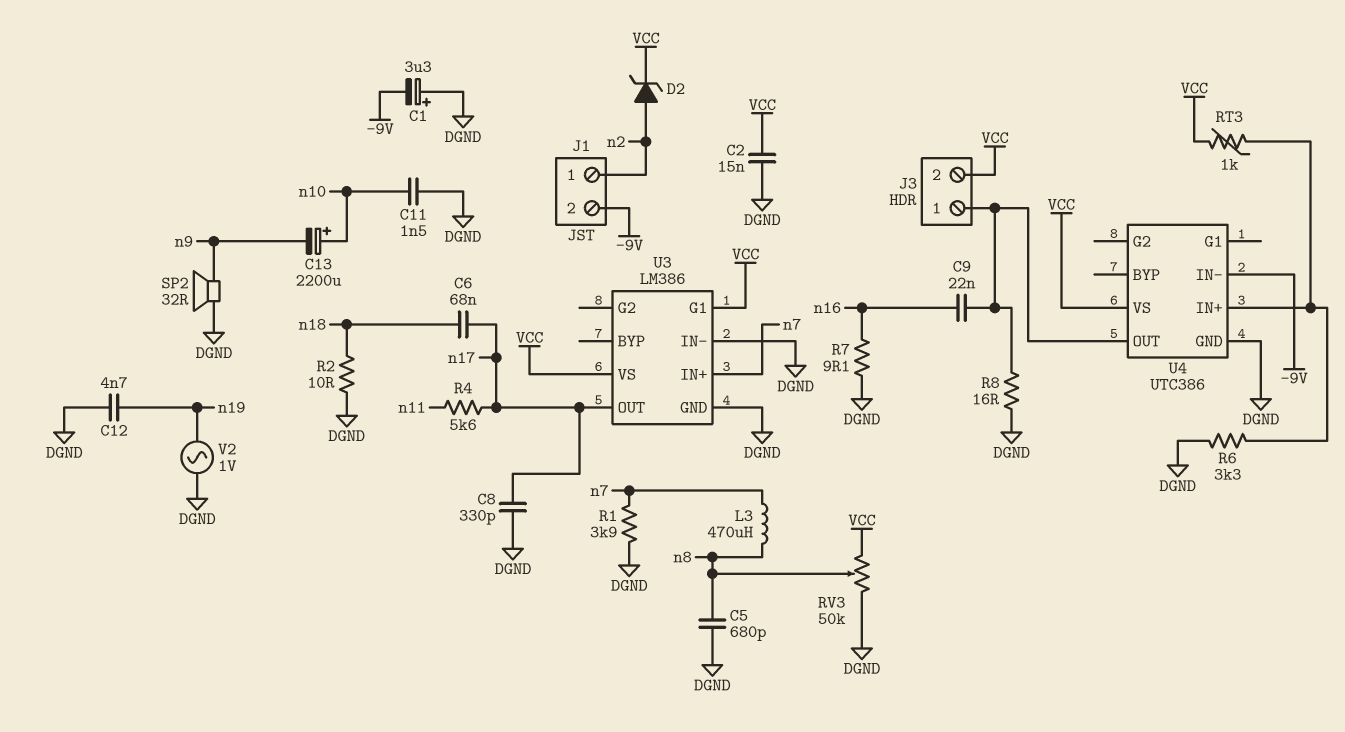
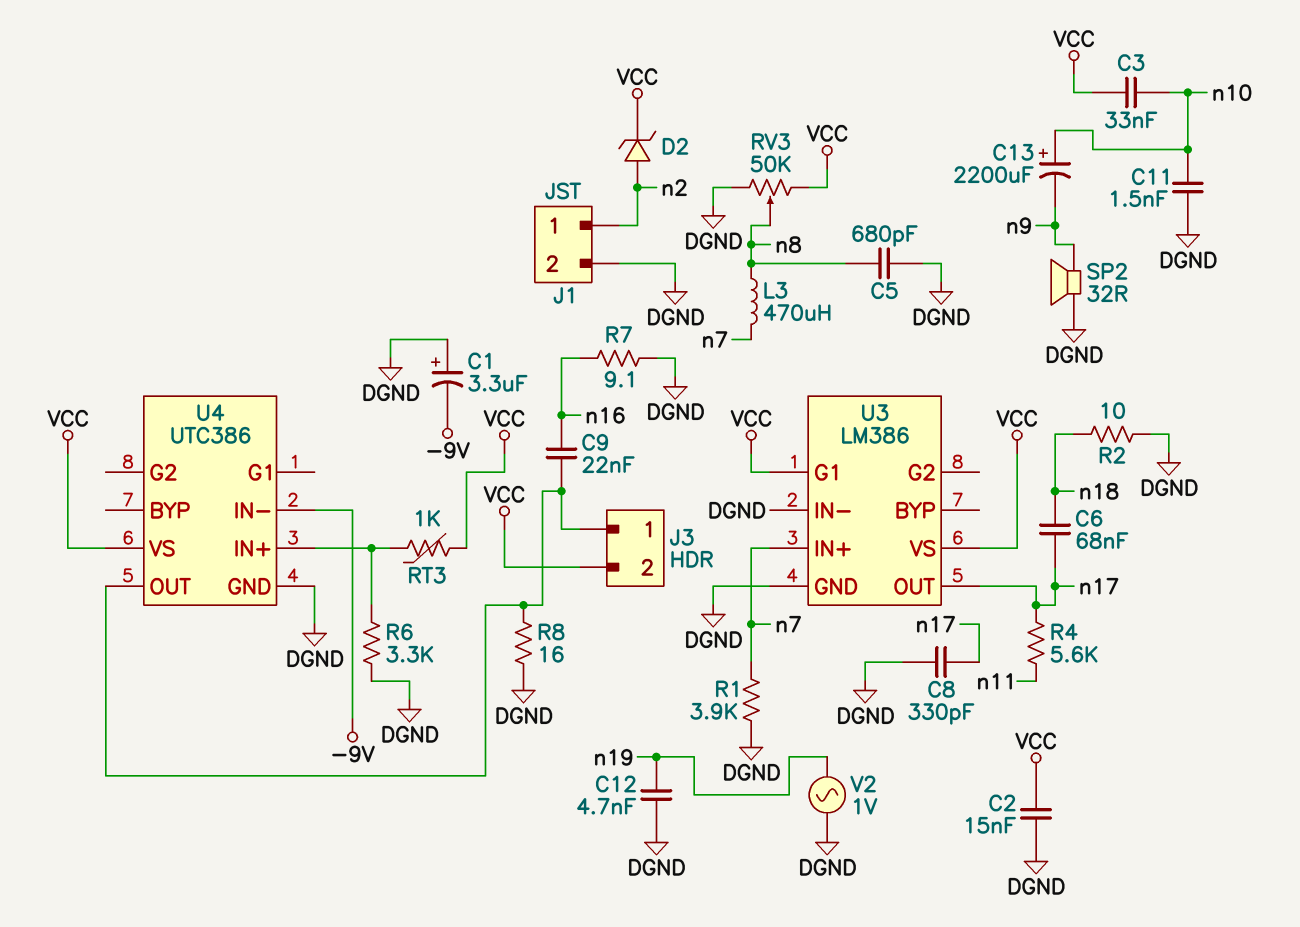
C3: none -> 33nF (VCC, n10)
J1 pin 2: -9V -> DGND

